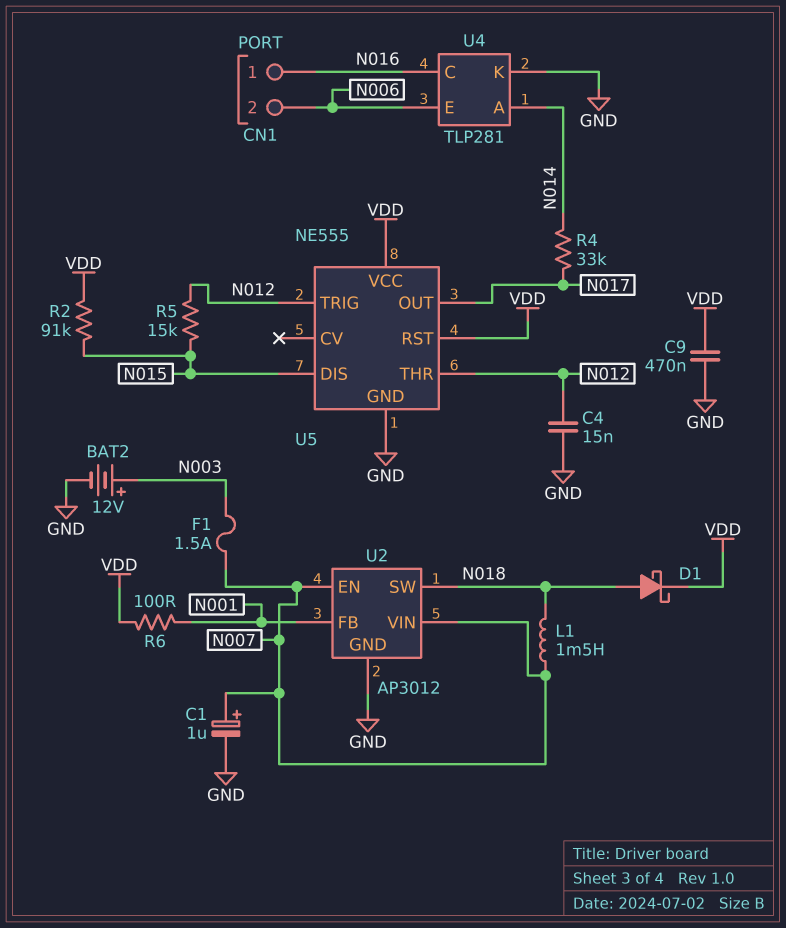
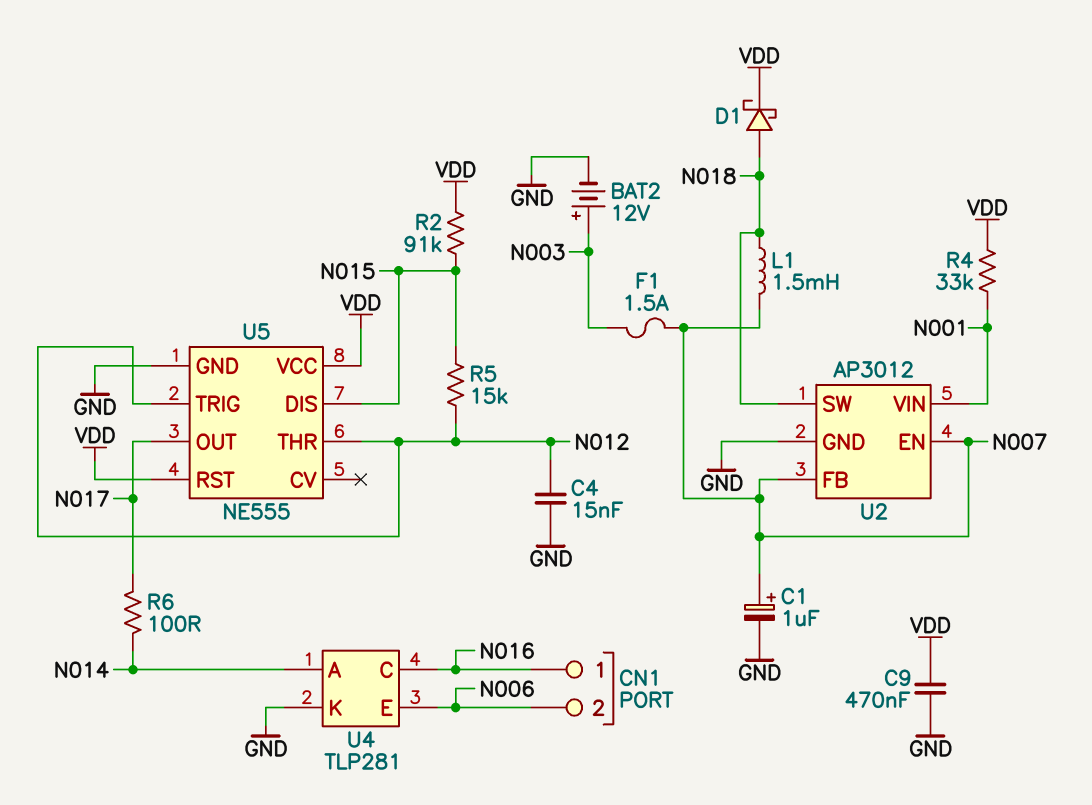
R4: 33k (N014, N017) -> 33k (N001, VDD)
R6: 100 (N001, VDD) -> 100 (N014, N017)
U2 pin FB: N001 -> N007
U2 pin VIN: N007 -> N001

